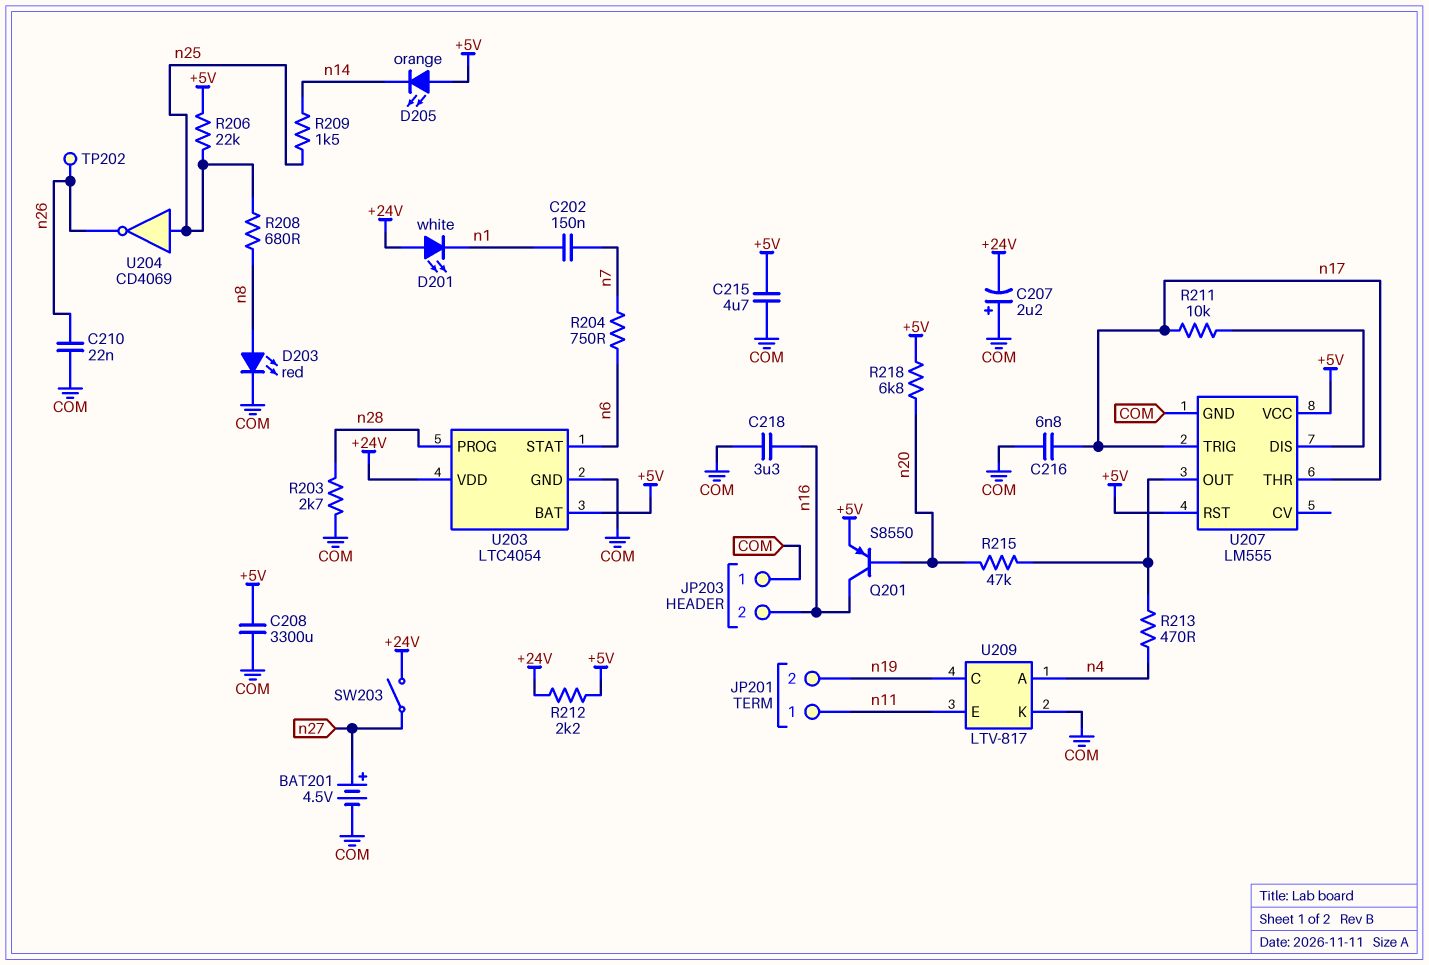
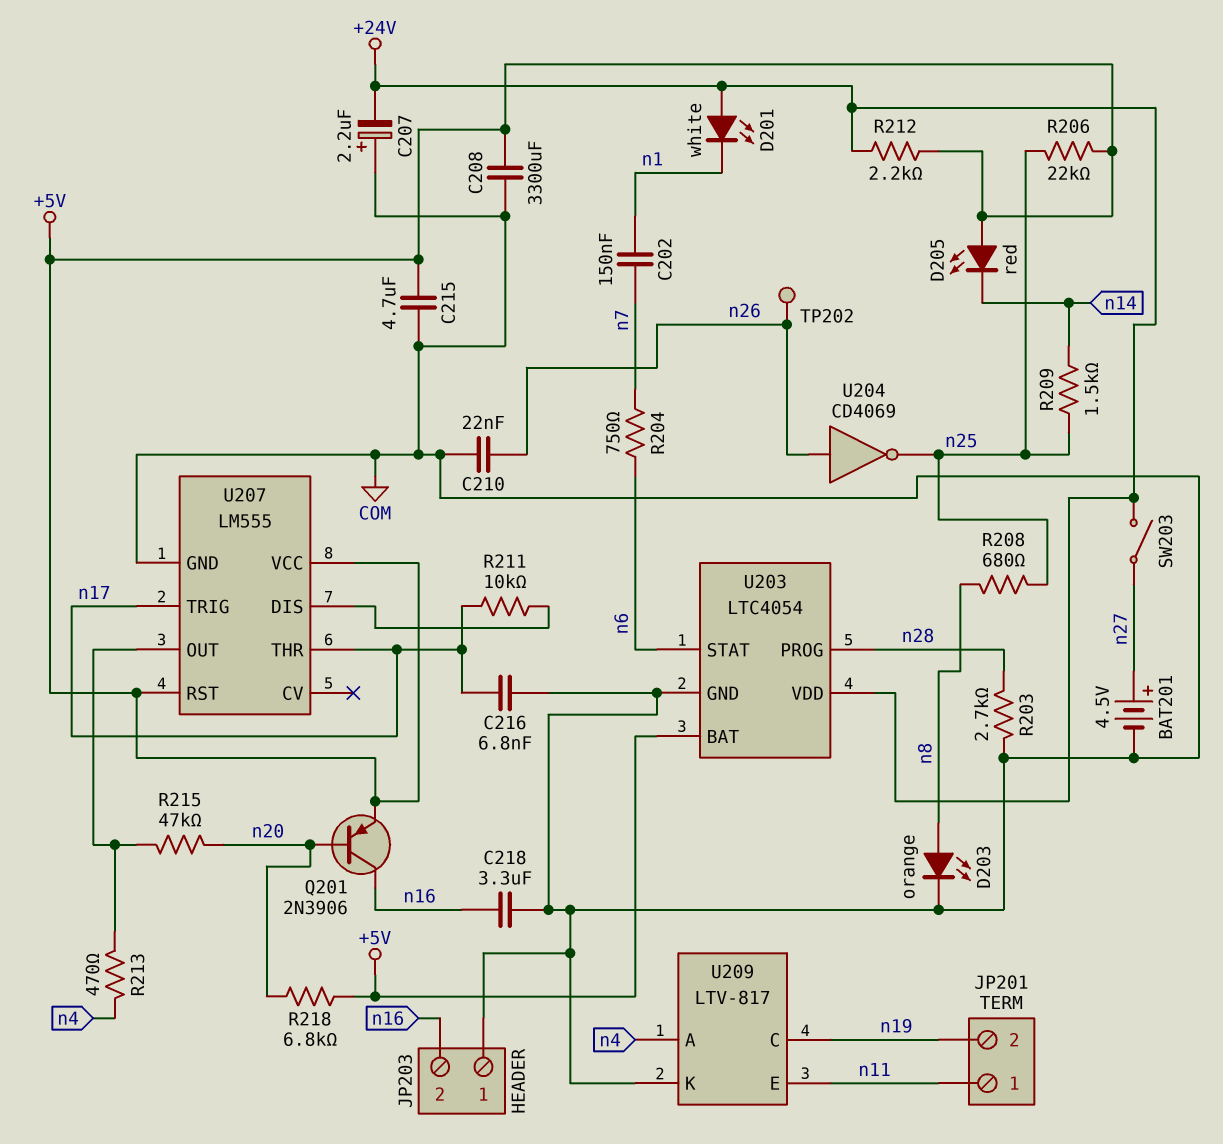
D203: LED red (A n8, K COM) -> LED orange (A n8, K COM)
D205: LED orange (A +5V, K n14) -> LED red (A +5V, K n14)
Q201: PNP S8550 (B n20, C n16, E +5V) -> PNP 2N3906 (B n20, C n16, E +5V)
U204: NOT CD4069 (in n25, out n26) -> NOT CD4069 (in n26, out n25)

